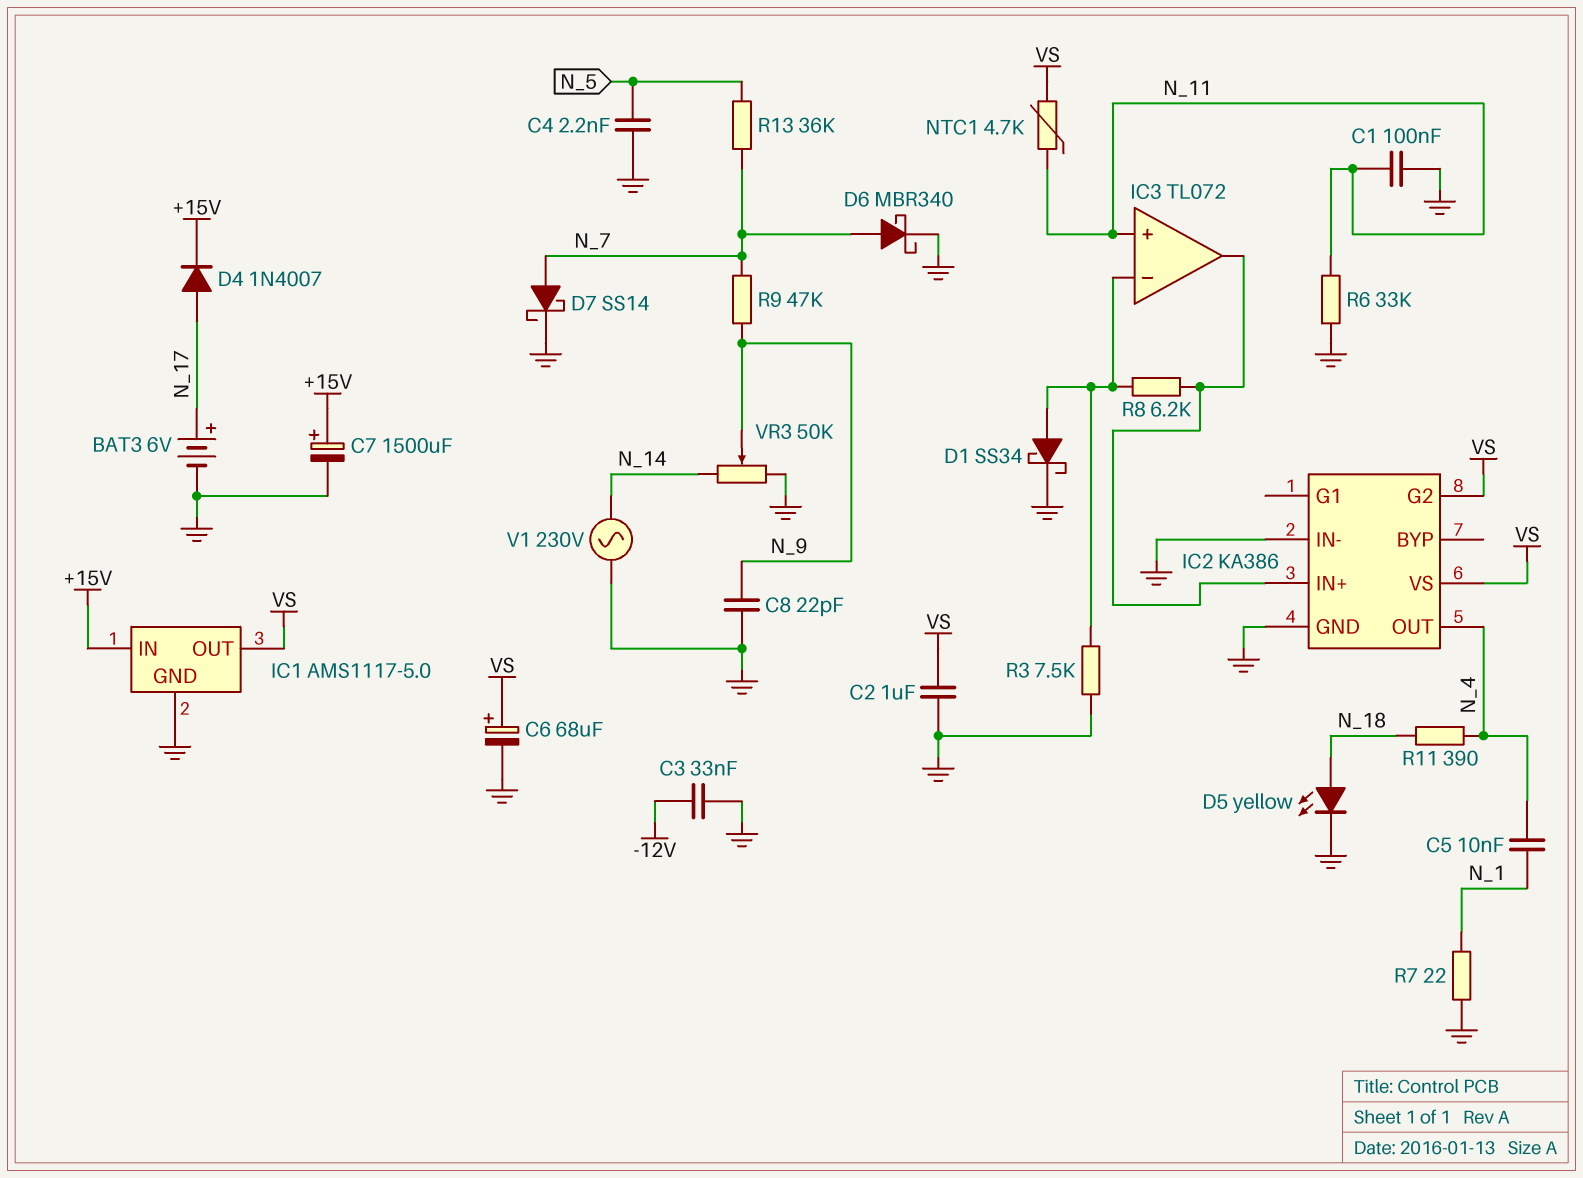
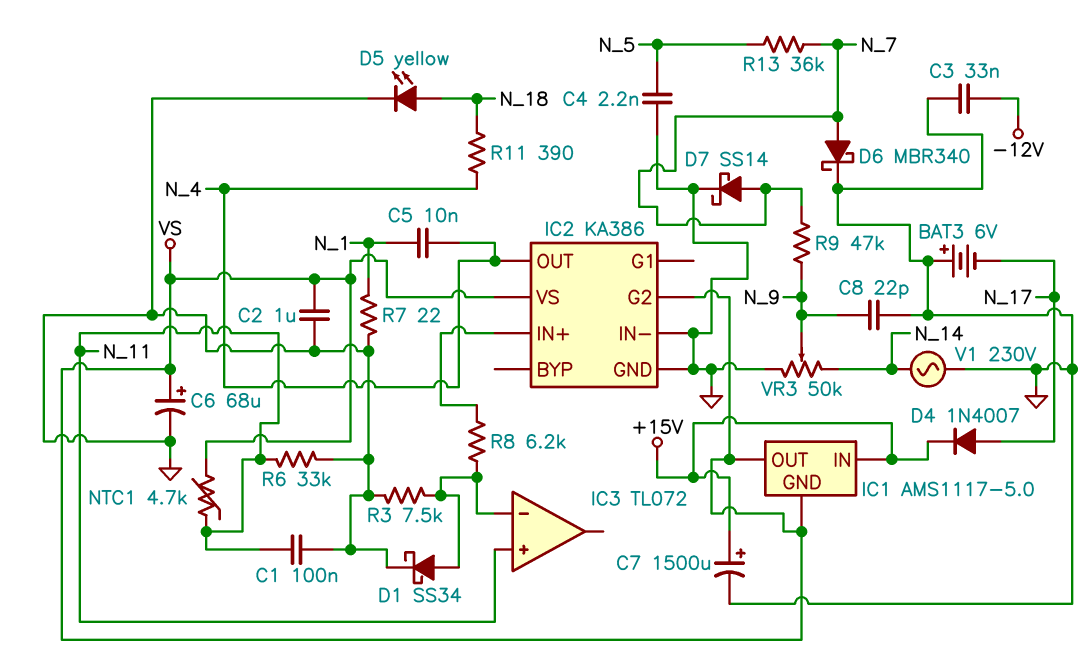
BAT3: 6V (plus N_17, minus GND) -> 6V (plus GND, minus N_17)
IC1 pin GND: GND -> VS
IC3 pin out: IC2/IN+ -> none

